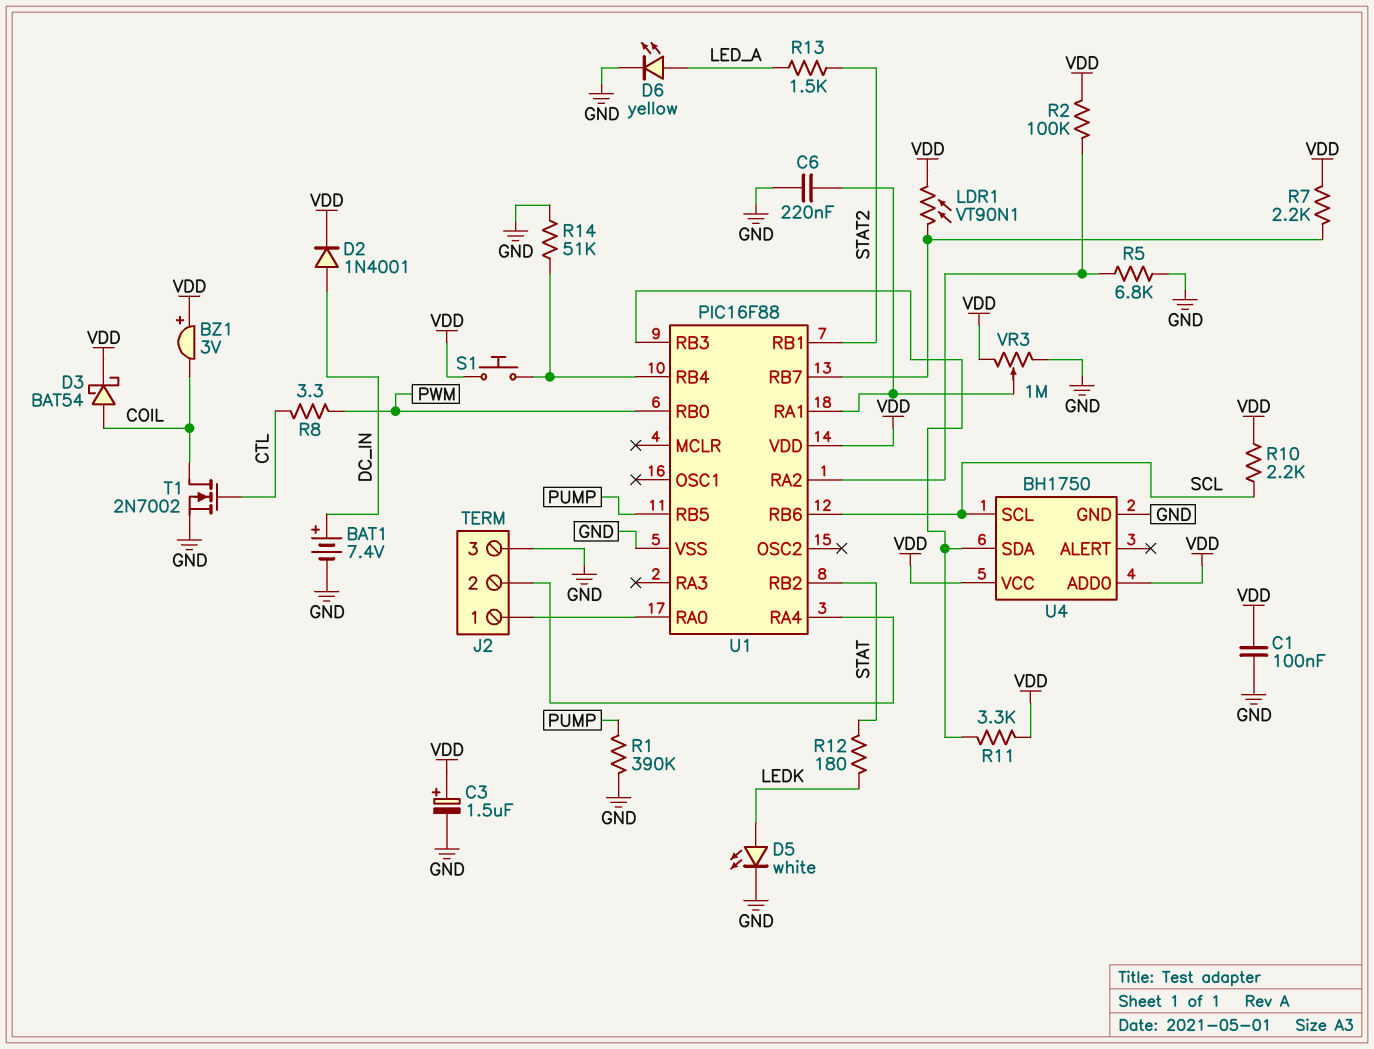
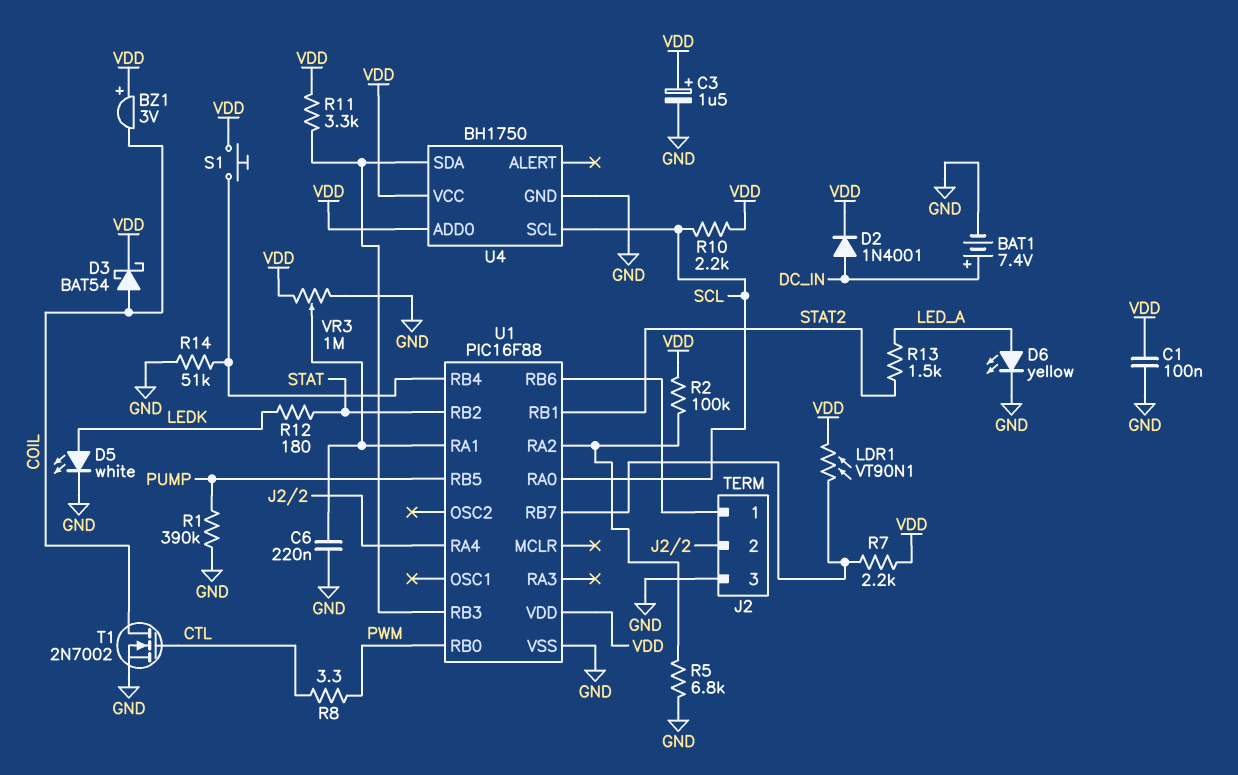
U1 pin RA0: J2/1 -> SCL
U1 pin RB6: SCL -> J2/1

